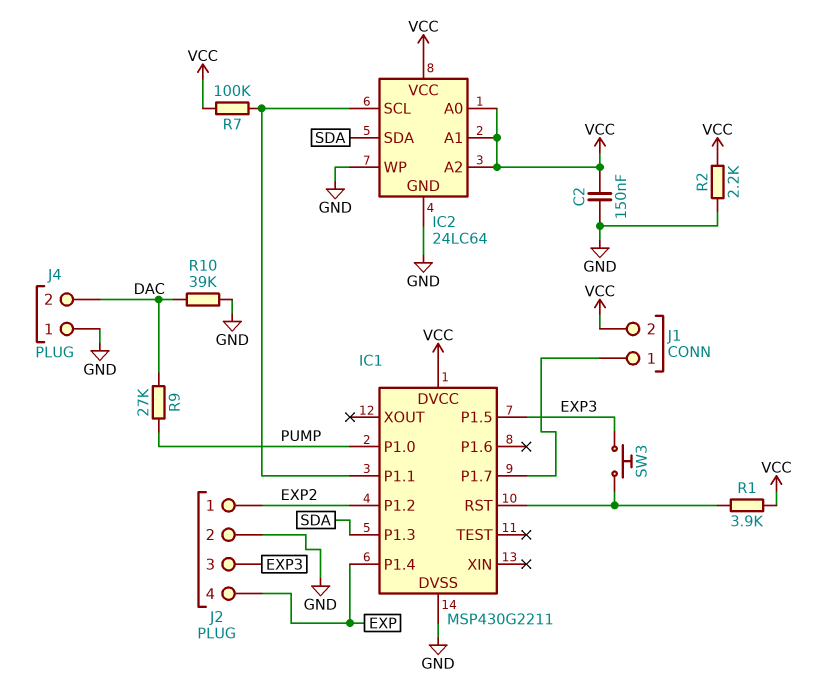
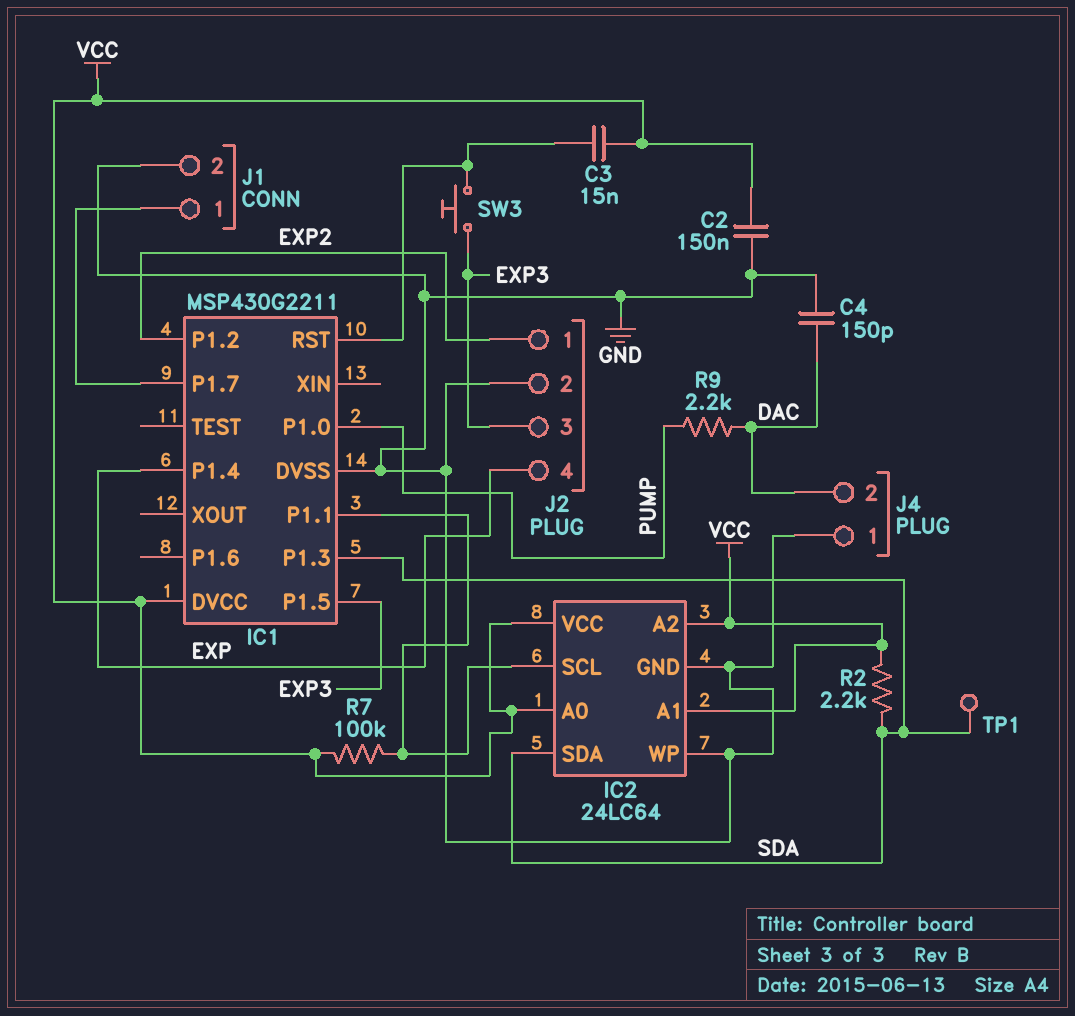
C3: none -> 15nF (IC1/RST, VCC)
C4: none -> 150pF (DAC, GND)
J1 pin 2: VCC -> GND
R1: 3.9k (IC1/RST, VCC) -> none
R2: 2.2k (GND, VCC) -> 2.2k (SDA, VCC)
R9: 27k (DAC, PUMP) -> 2.2k (DAC, PUMP)
R10: 39k (DAC, GND) -> none
TP1: none -> test point (SDA)

